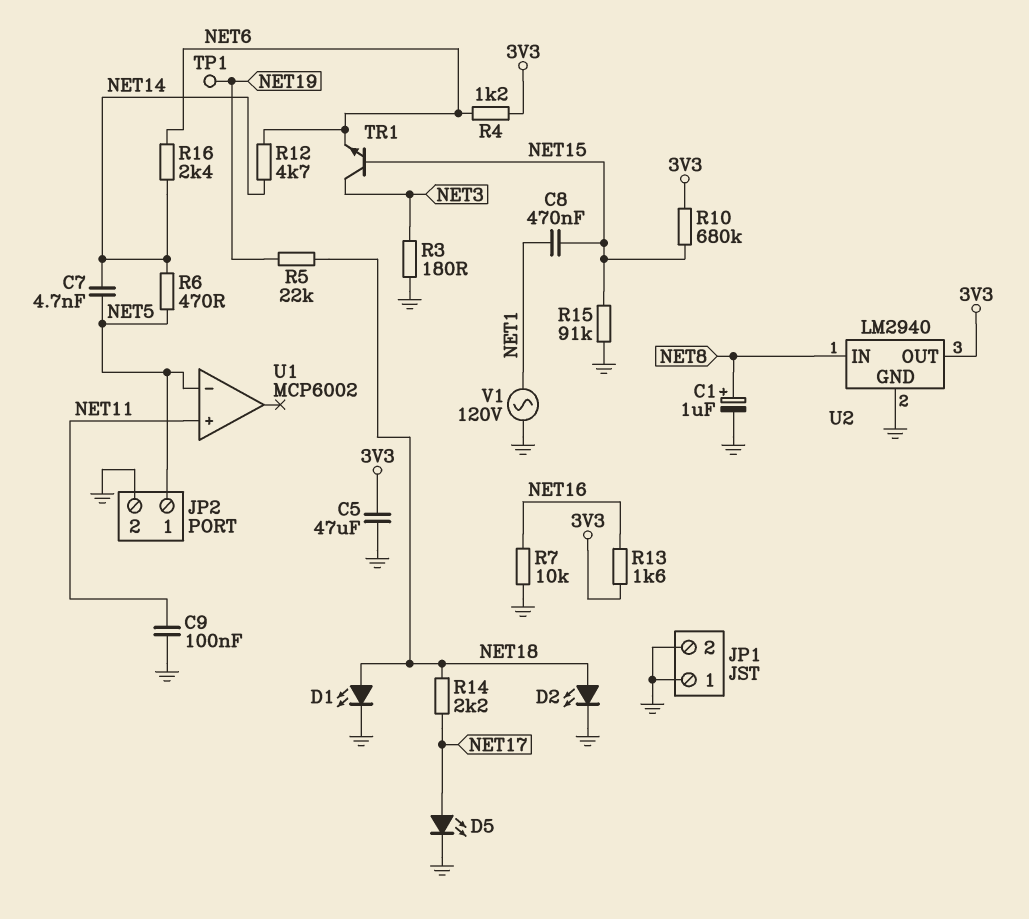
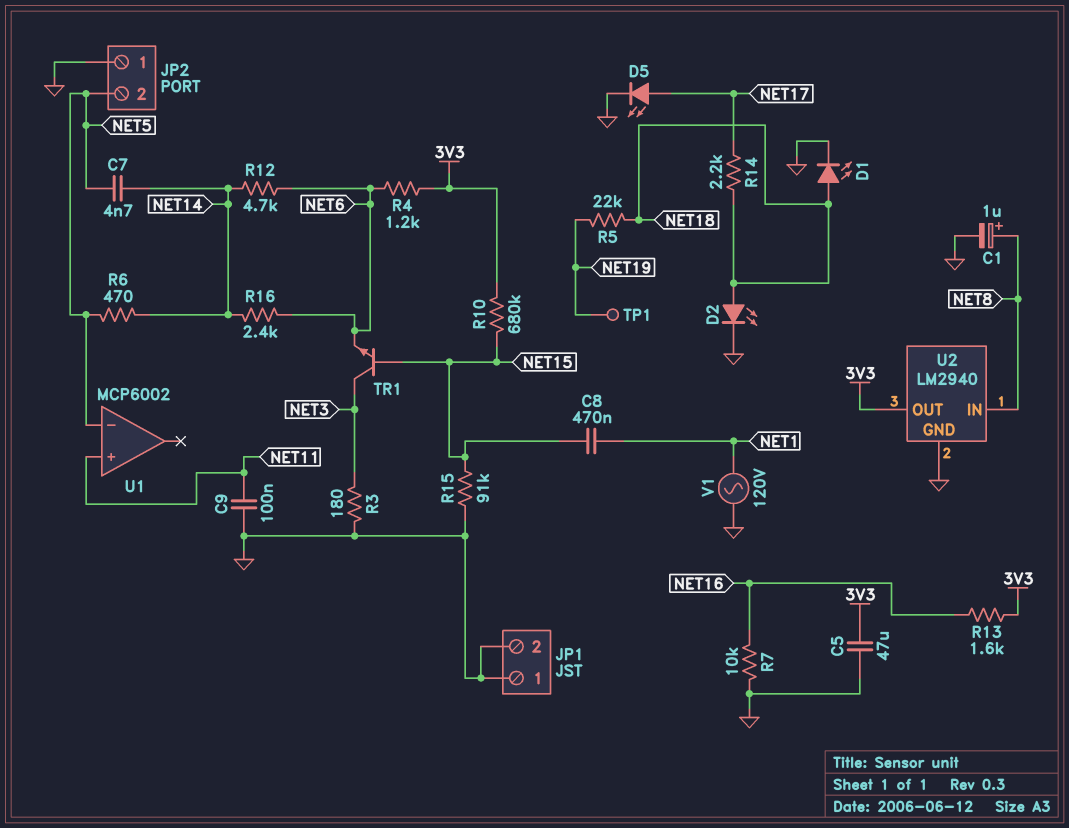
JP2 pin 1: NET5 -> GND
JP2 pin 2: GND -> NET5

